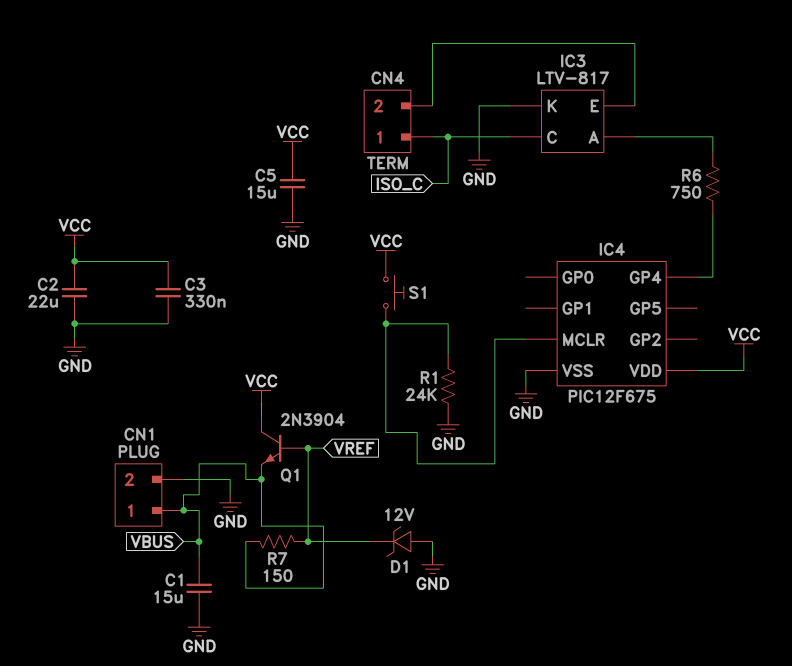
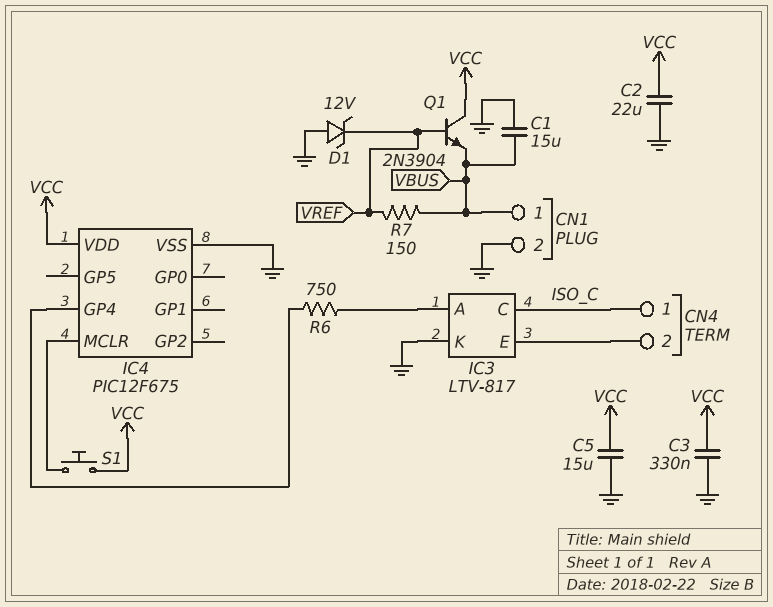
R1: 24k (GND, IC4/MCLR) -> none

